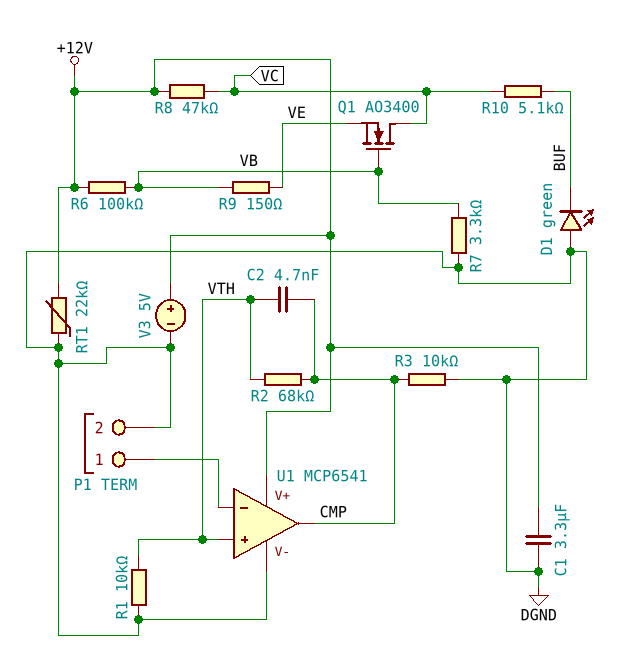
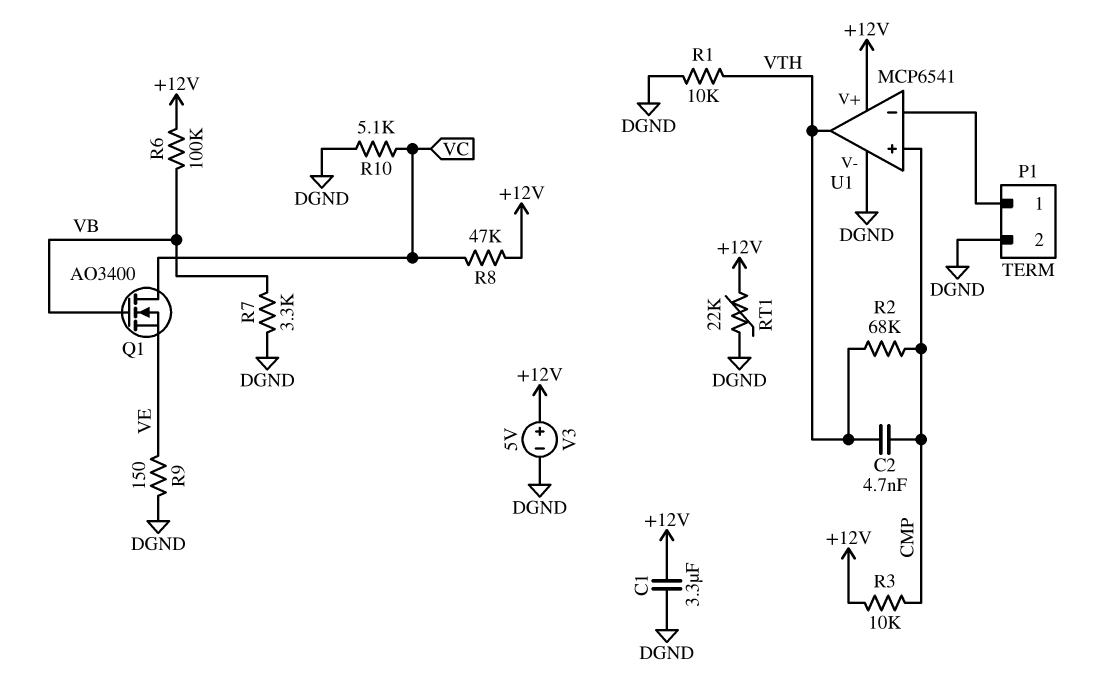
D1: LED green (A DGND, K BUF) -> none
R3: 10k (CMP, DGND) -> 10k (+12V, CMP)
R9: 150 (VB, VE) -> 150 (DGND, VE)
R10: 5.1k (BUF, VC) -> 5.1k (DGND, VC)
U1 pin in+: VTH -> CMP
U1 pin out: CMP -> VTH

